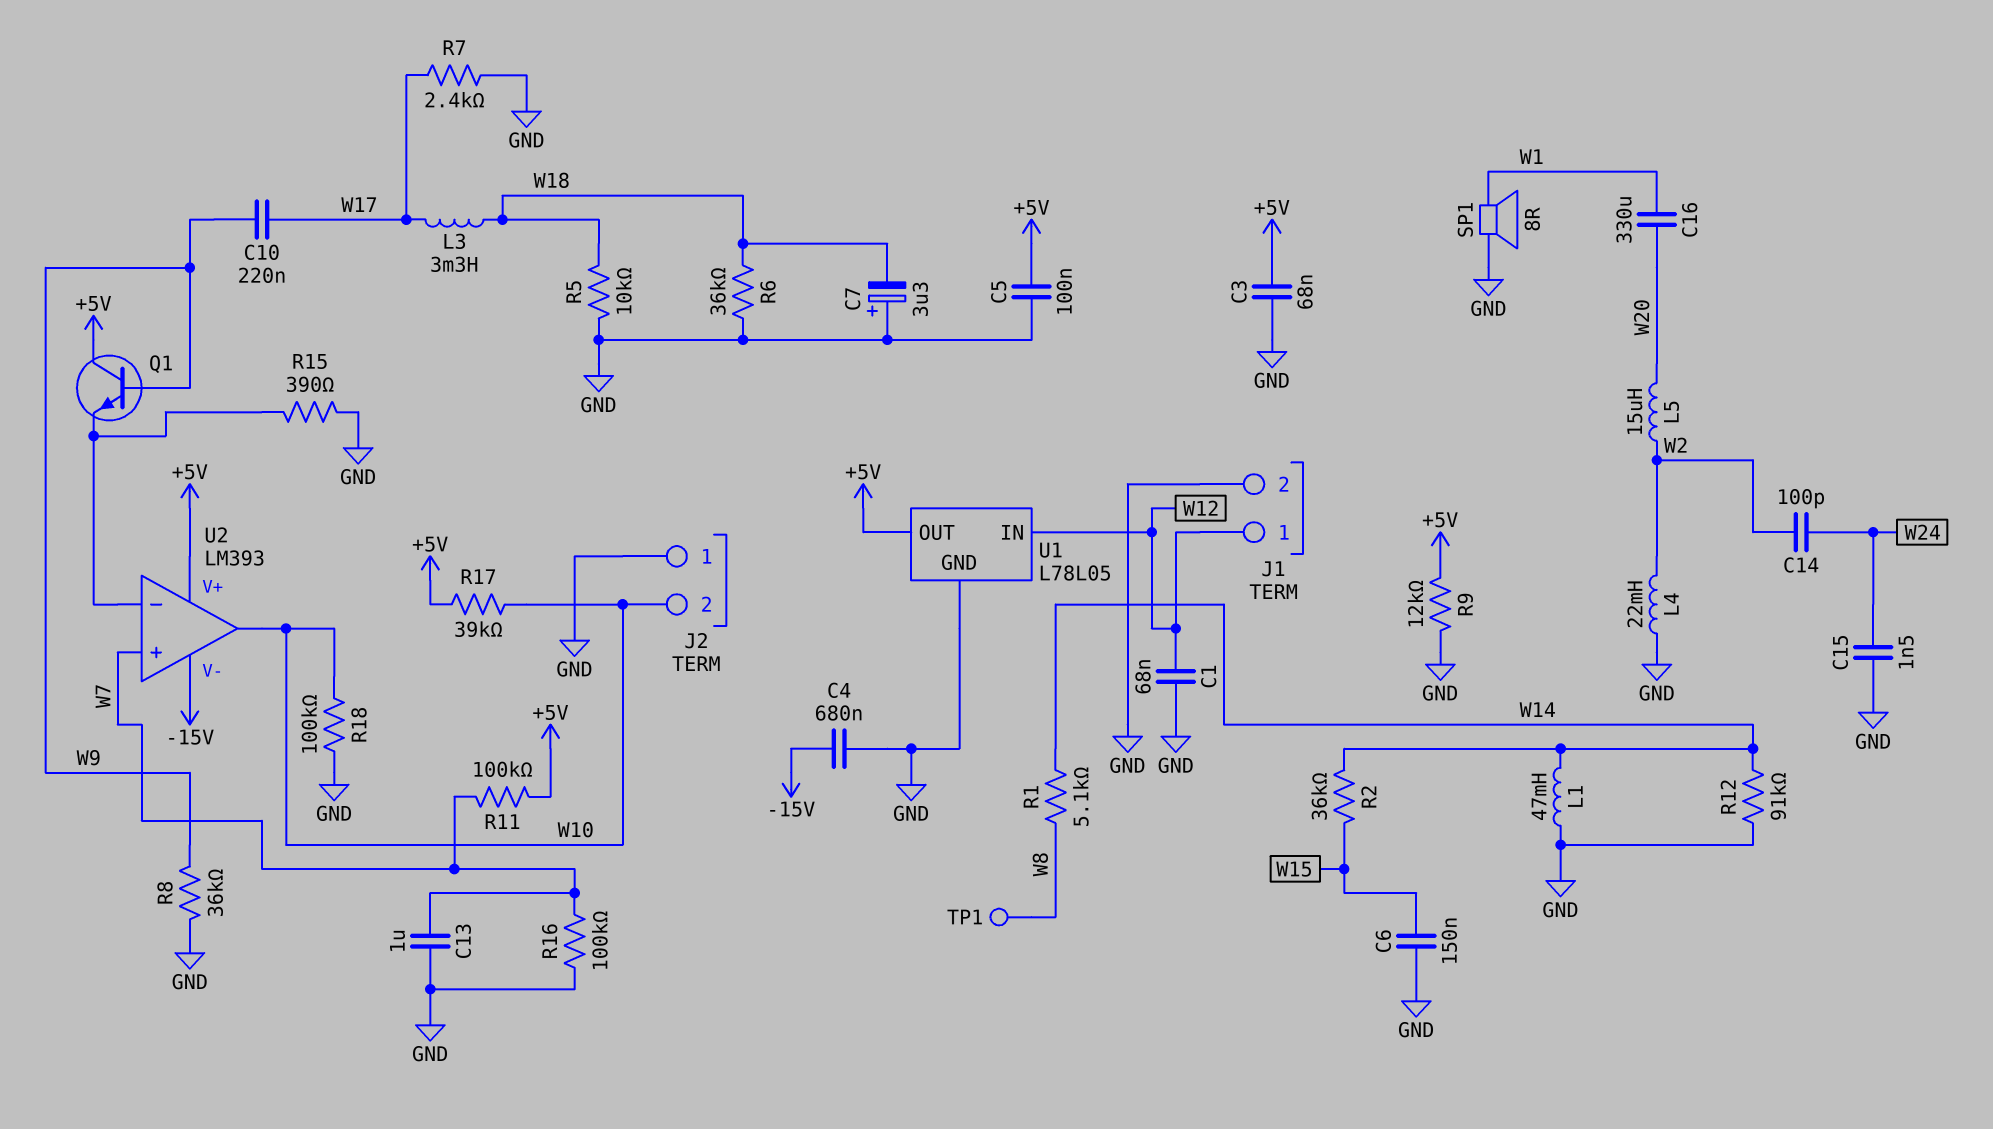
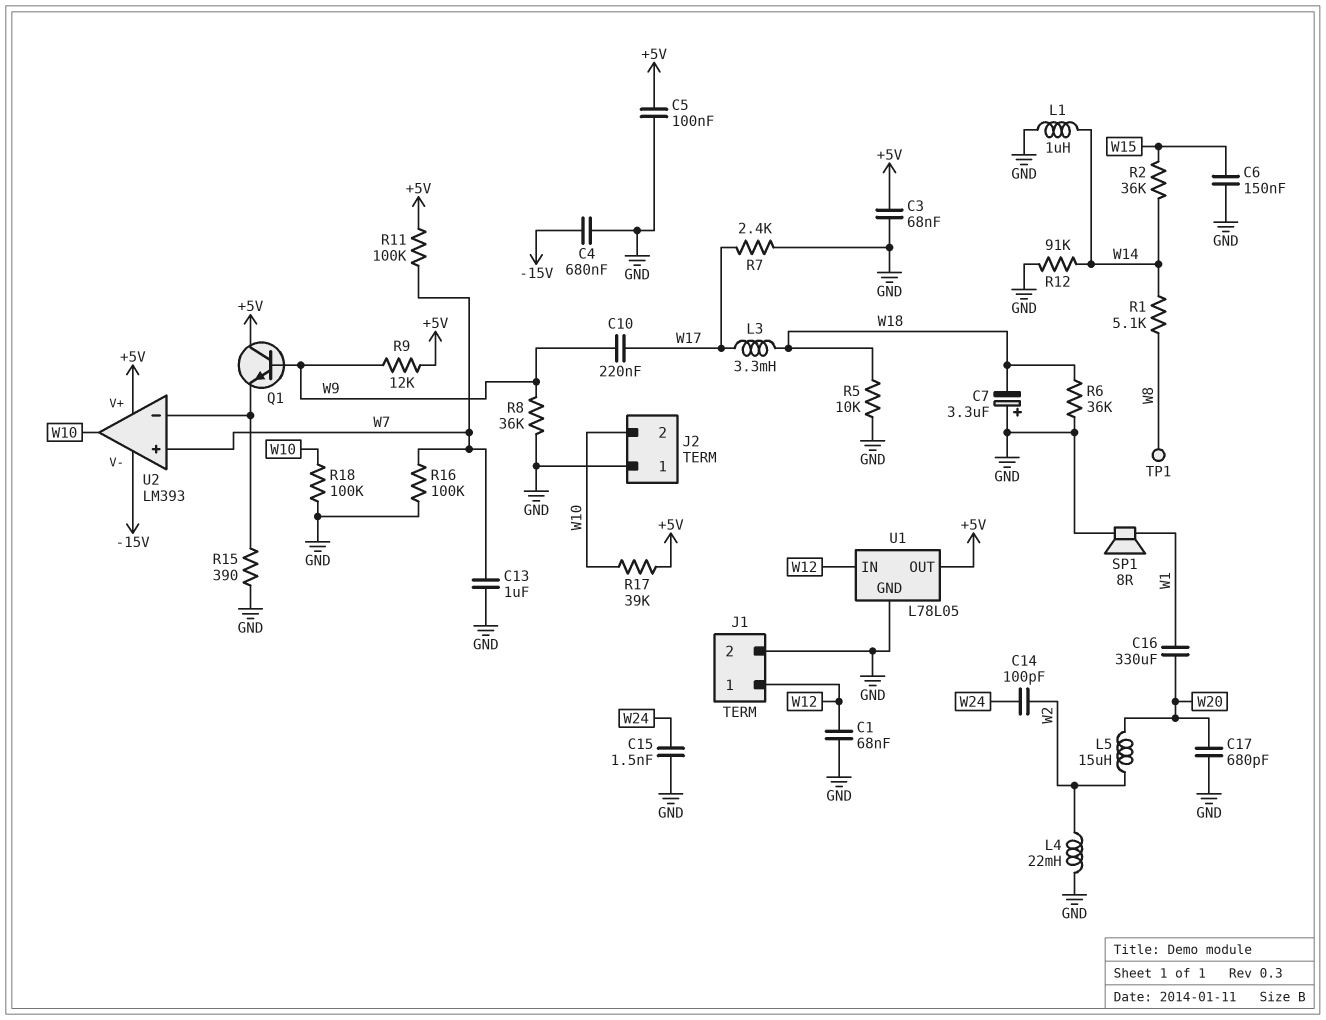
C17: none -> 680pF (GND, W20)
L1: 47mH (GND, W14) -> 1uH (GND, W14)
R9: 12k (+5V, GND) -> 12k (+5V, W9)

